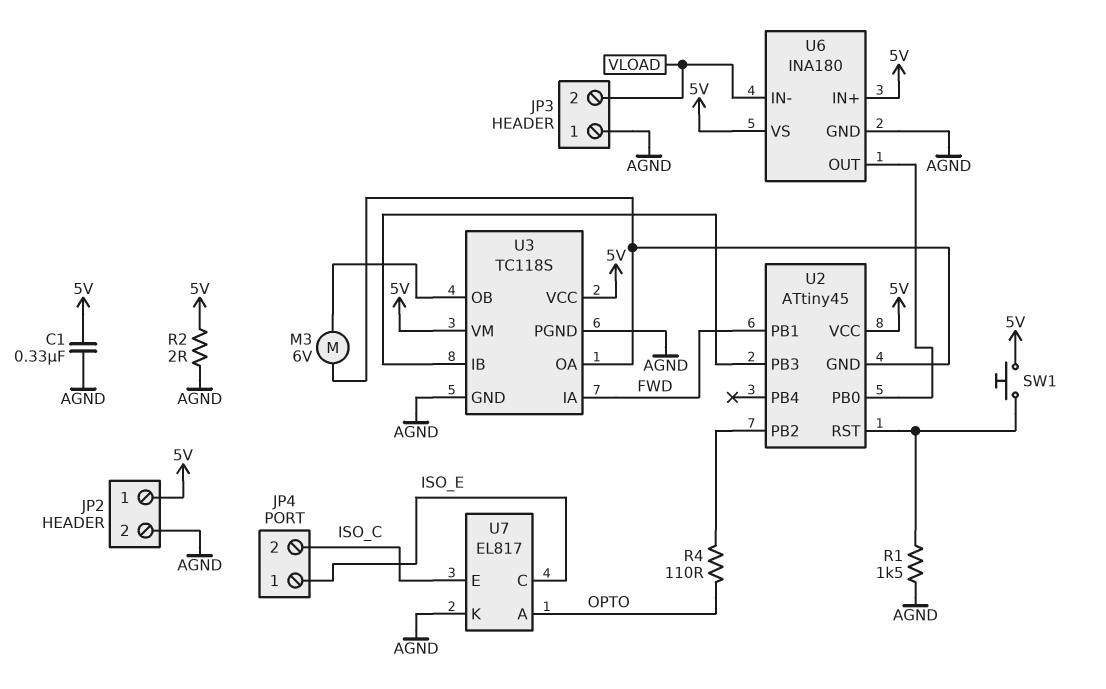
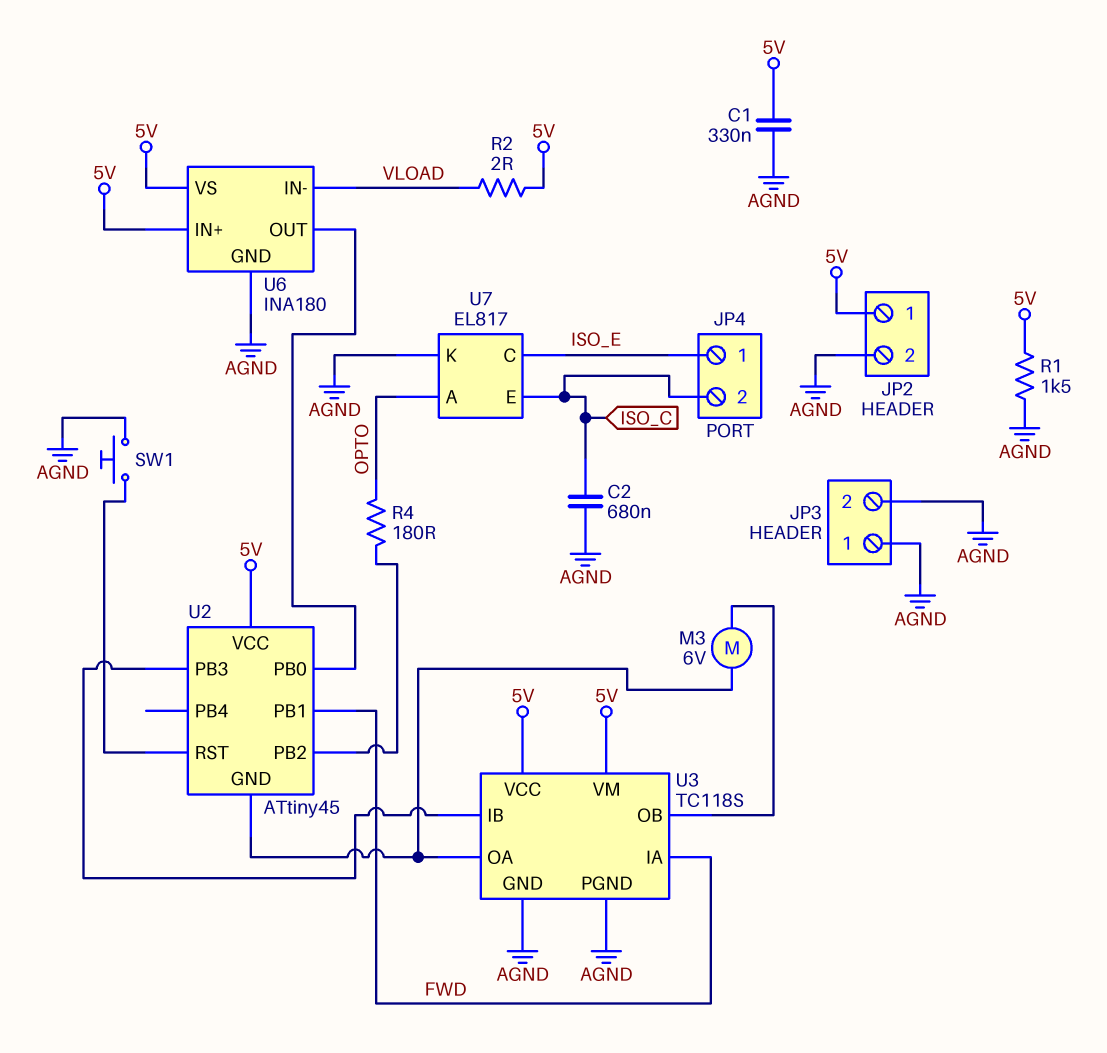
C2: none -> 680nF (AGND, ISO_C)
JP3 pin 2: VLOAD -> AGND
R1: 1.5k (AGND, U2/RST) -> 1.5k (5V, AGND)
R2: 2 (5V, AGND) -> 2 (5V, VLOAD)
R4: 110 (OPTO, U2/PB2) -> 180 (OPTO, U2/PB2)
SW1: button (5V, U2/RST) -> button (AGND, U2/RST)

